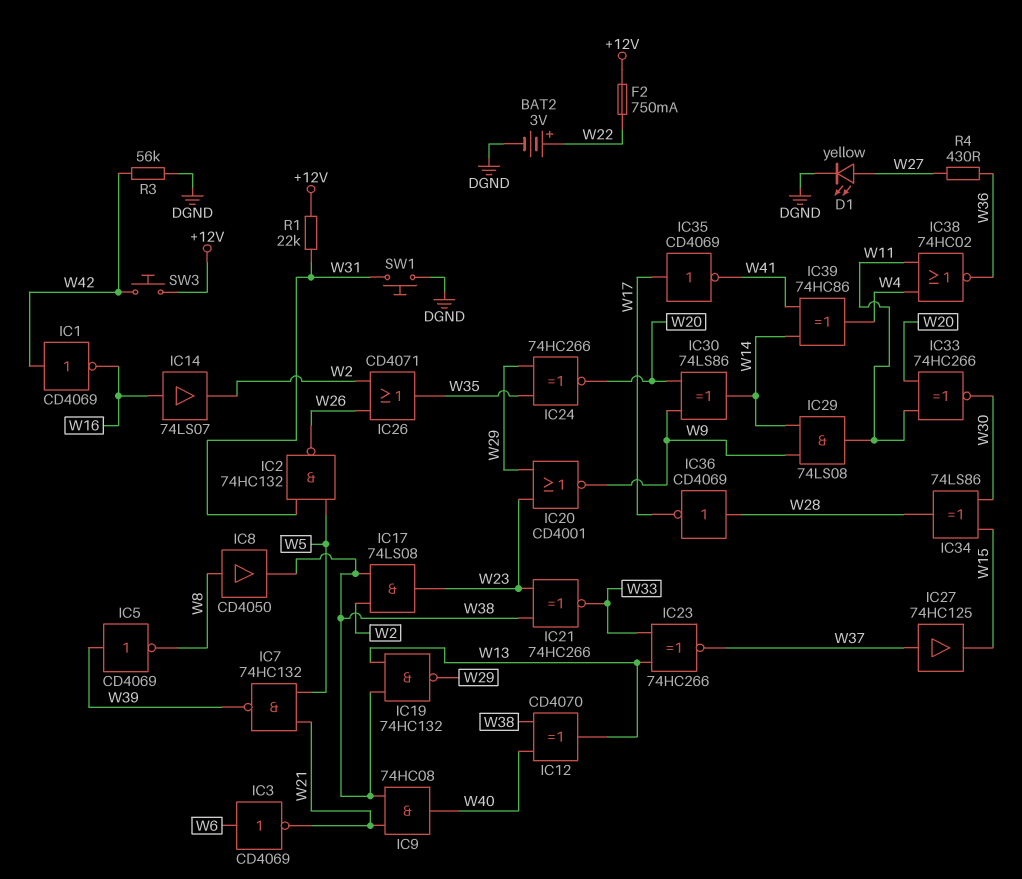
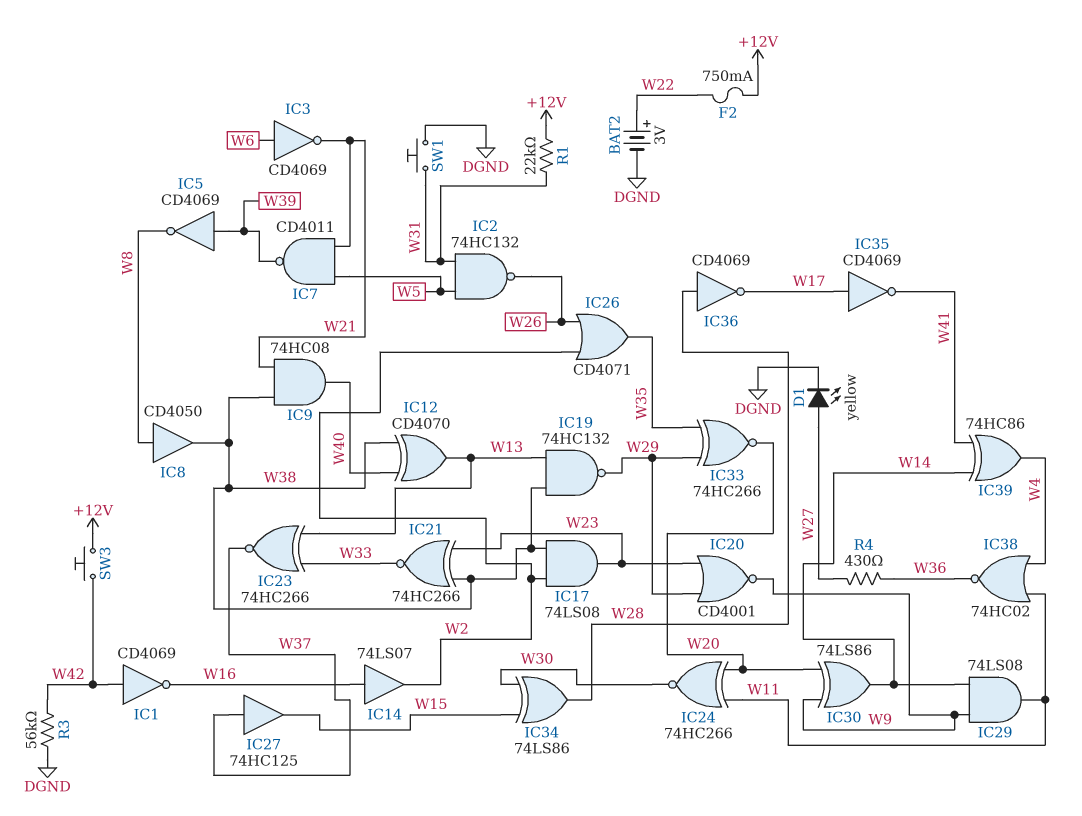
IC7: NAND 74HC132 (in W5, in W21, out W39) -> NAND CD4011 (in W5, in W21, out W39)
IC24: XNOR 74HC266 (in W29, in W35, out W20) -> XNOR 74HC266 (in W11, in W20, out W30)
IC33: XNOR 74HC266 (in W11, in W20, out W30) -> XNOR 74HC266 (in W29, in W35, out W20)

